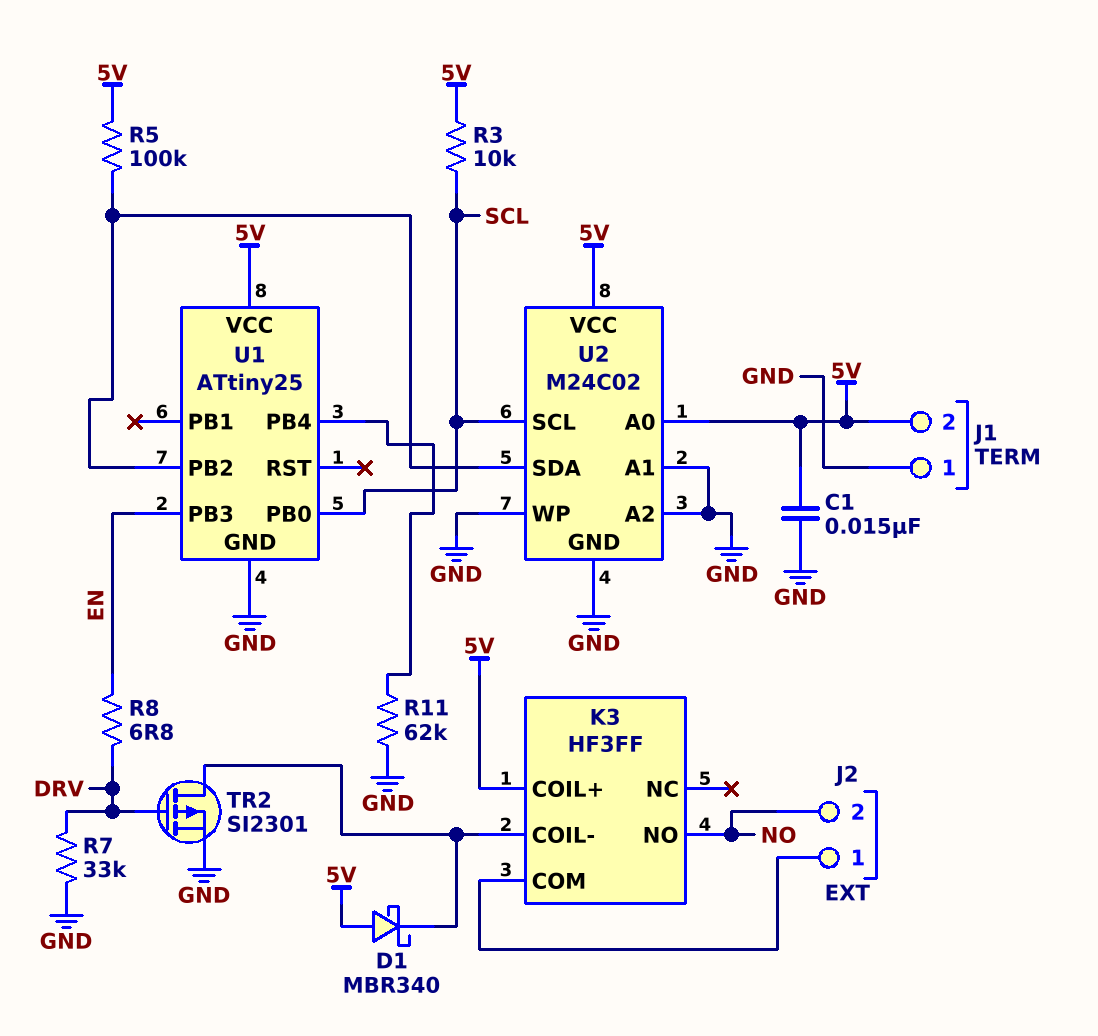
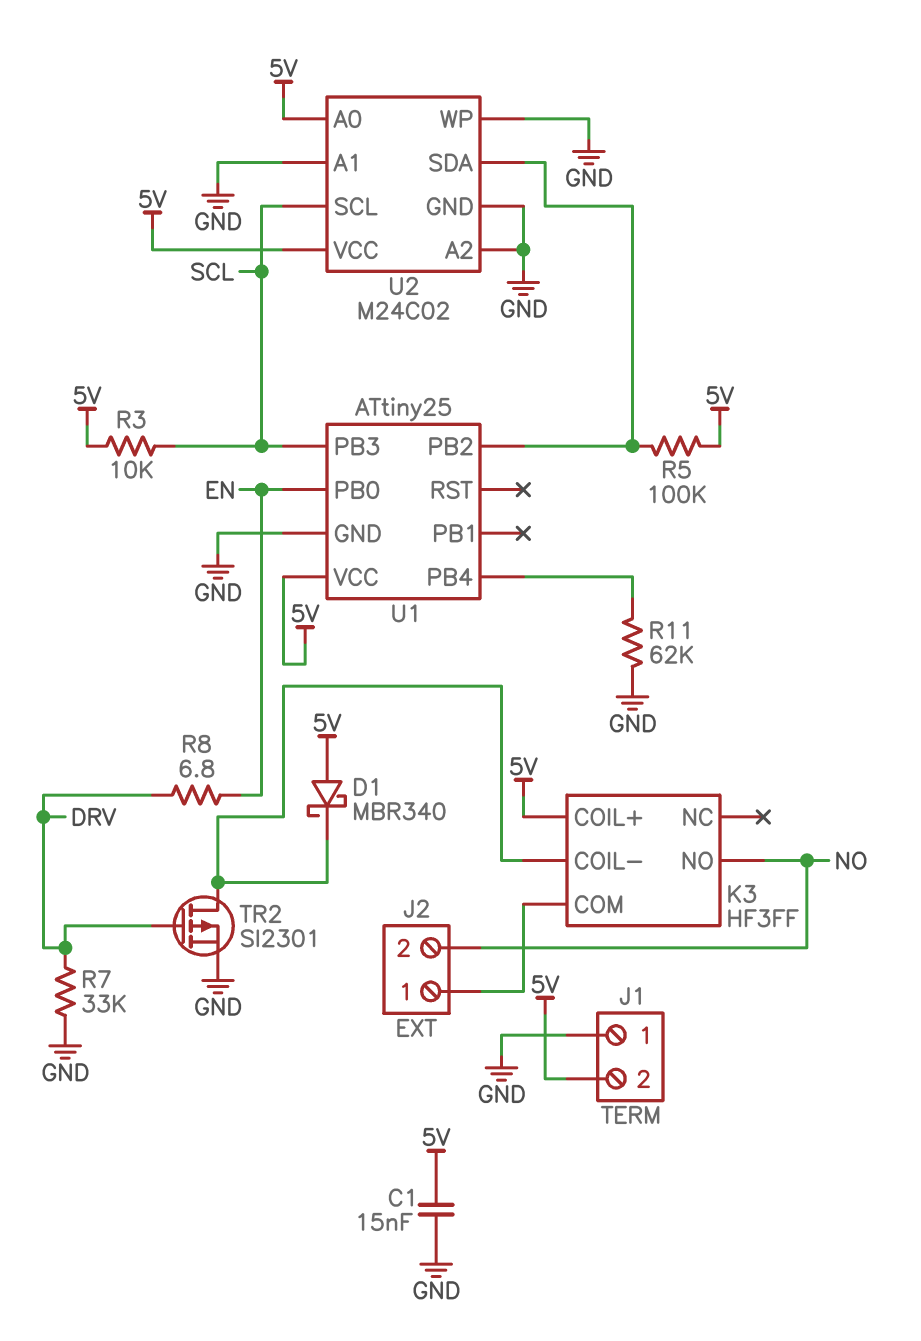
U1 pin PB0: SCL -> EN
U1 pin PB3: EN -> SCL

